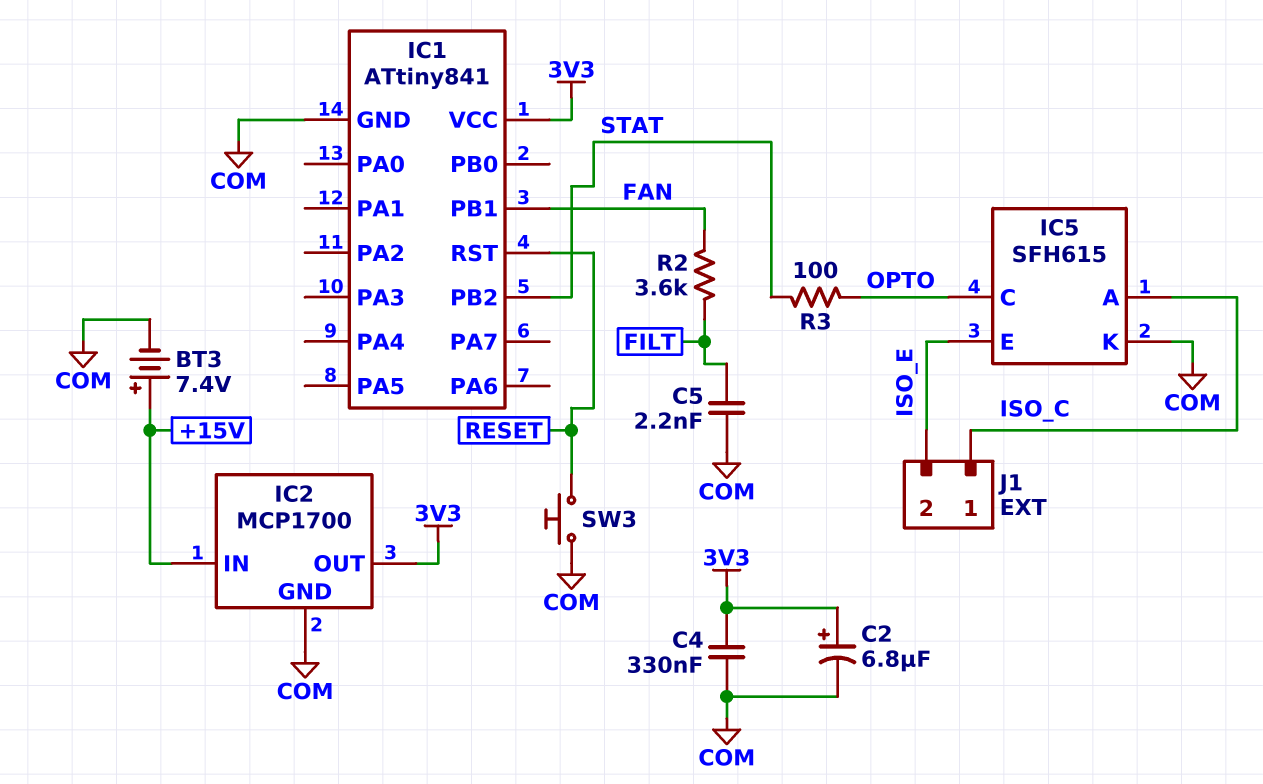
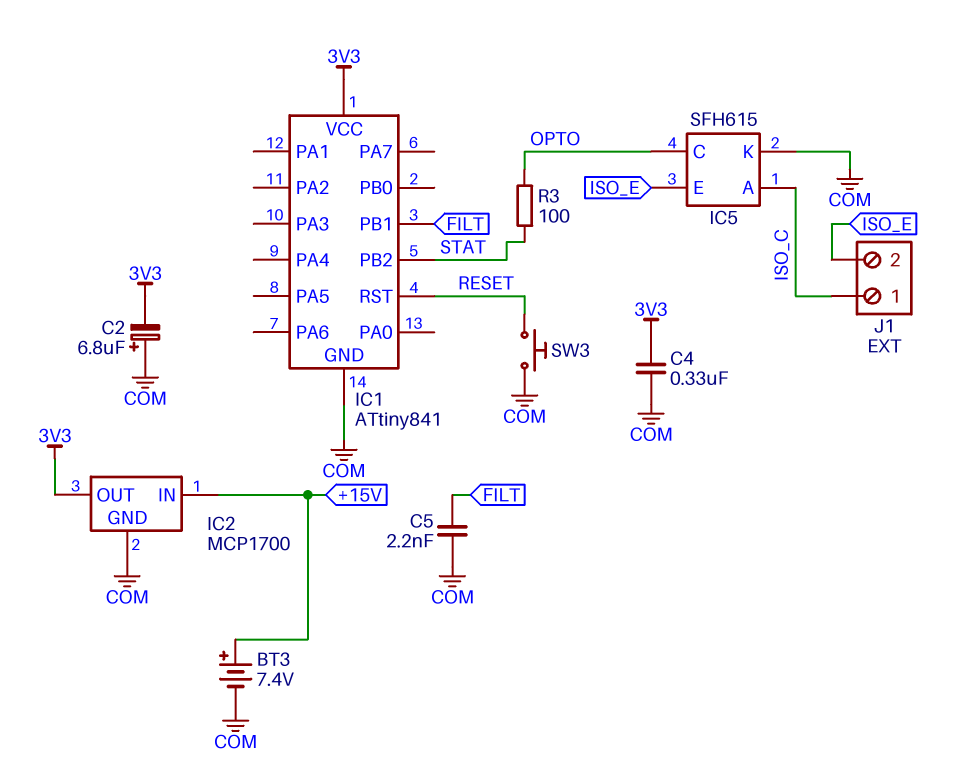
C2: 6.8uF (plus 3V3, minus COM) -> 6.8uF (plus COM, minus 3V3)
IC1 pin PB1: FAN -> FILT
R2: 3.6k (FAN, FILT) -> none

